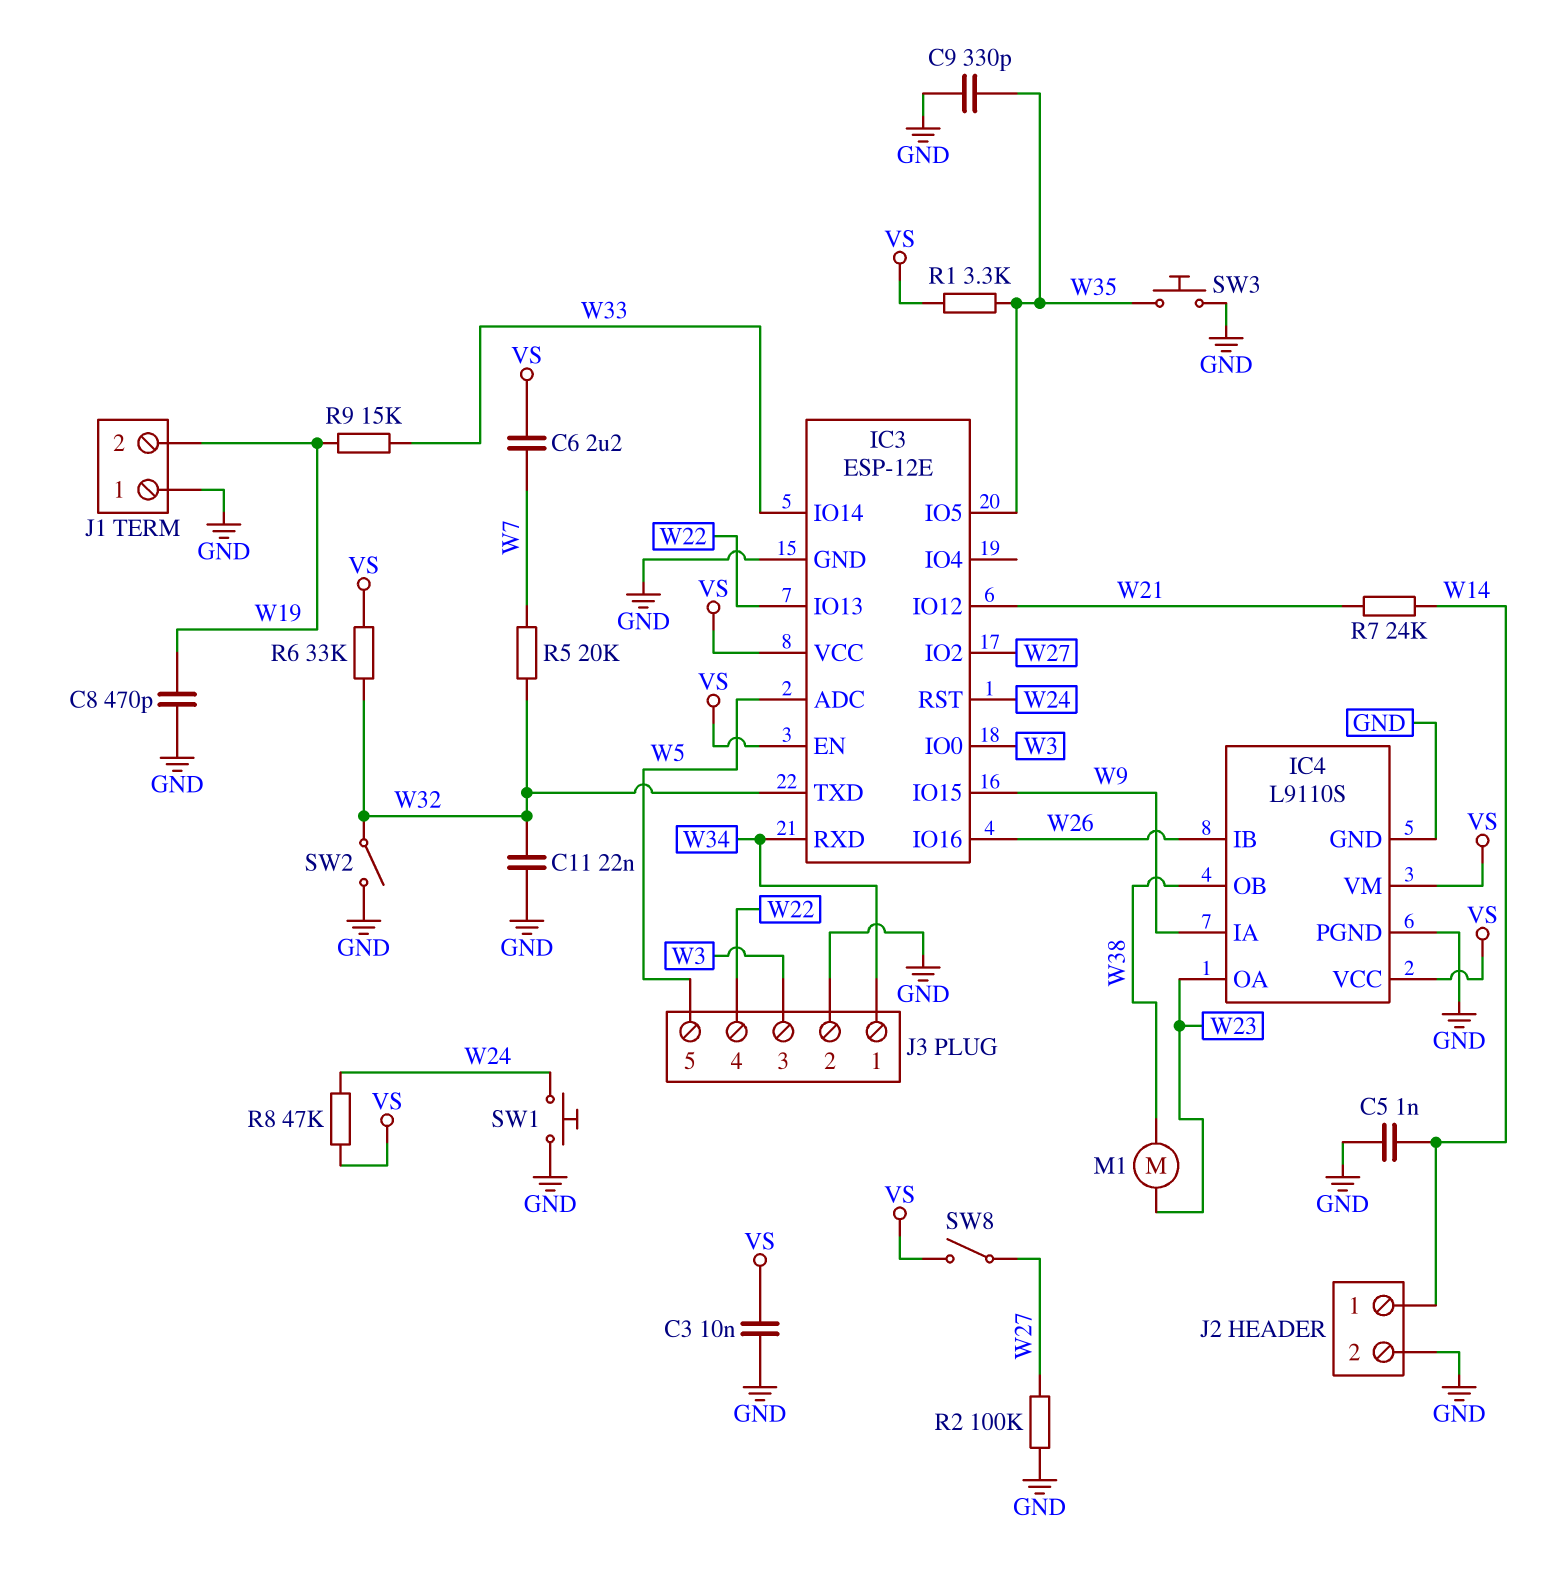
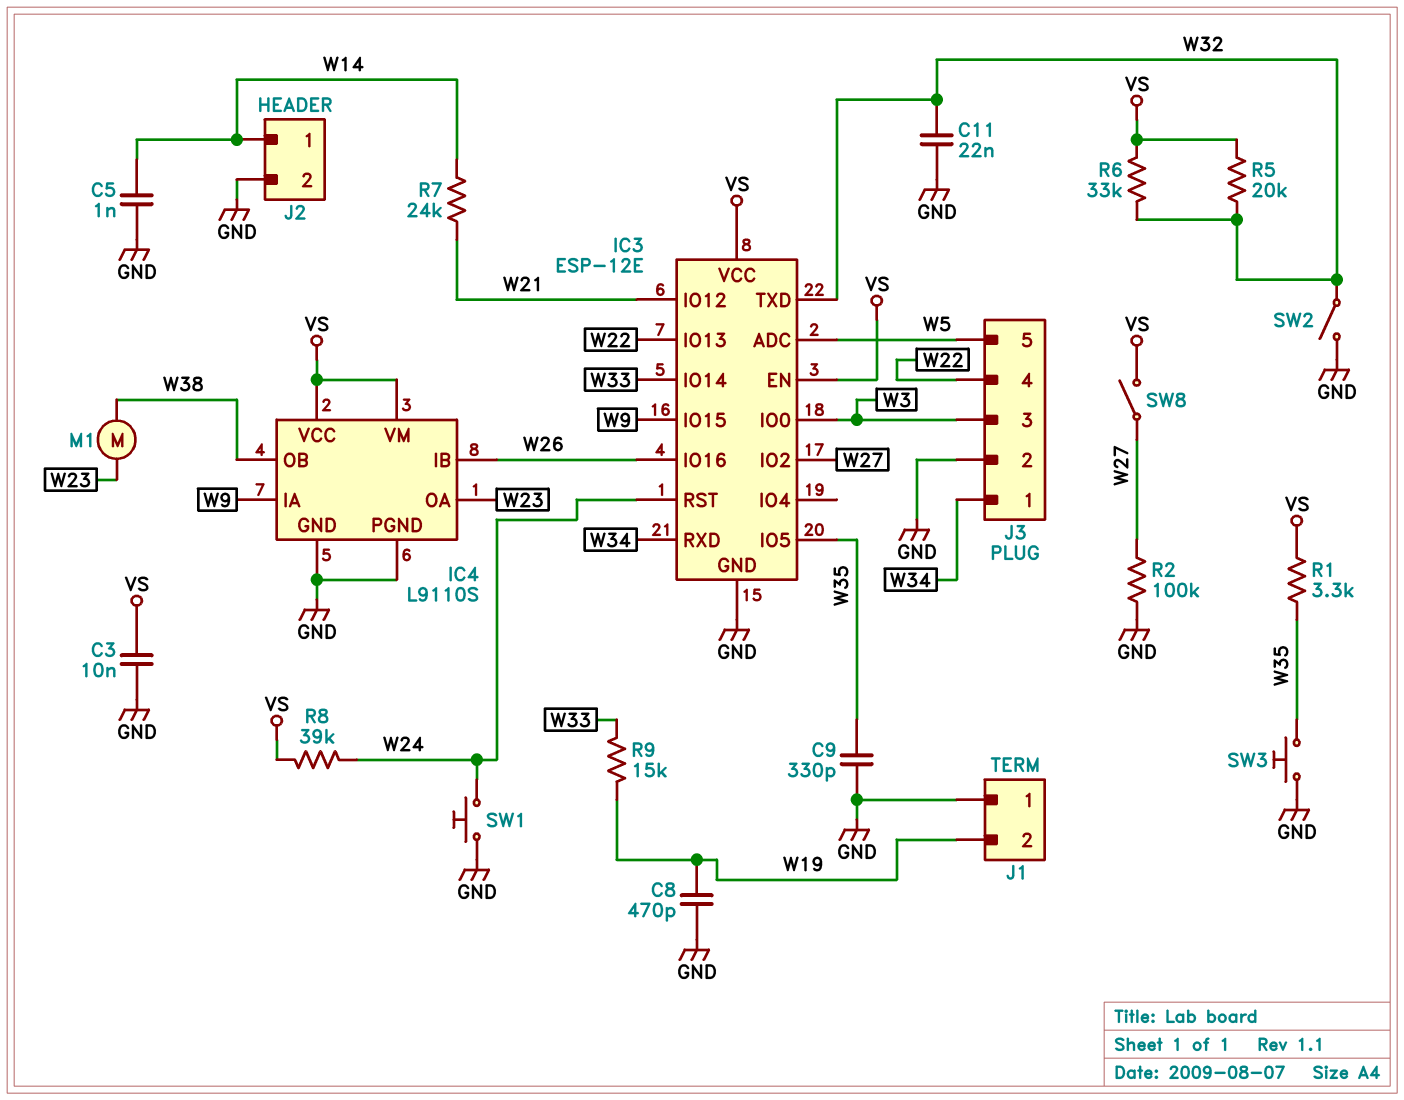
C6: 2.2uF (VS, W7) -> none
R5: 20k (W7, W32) -> 20k (VS, W32)
R8: 47k (VS, W24) -> 39k (VS, W24)

